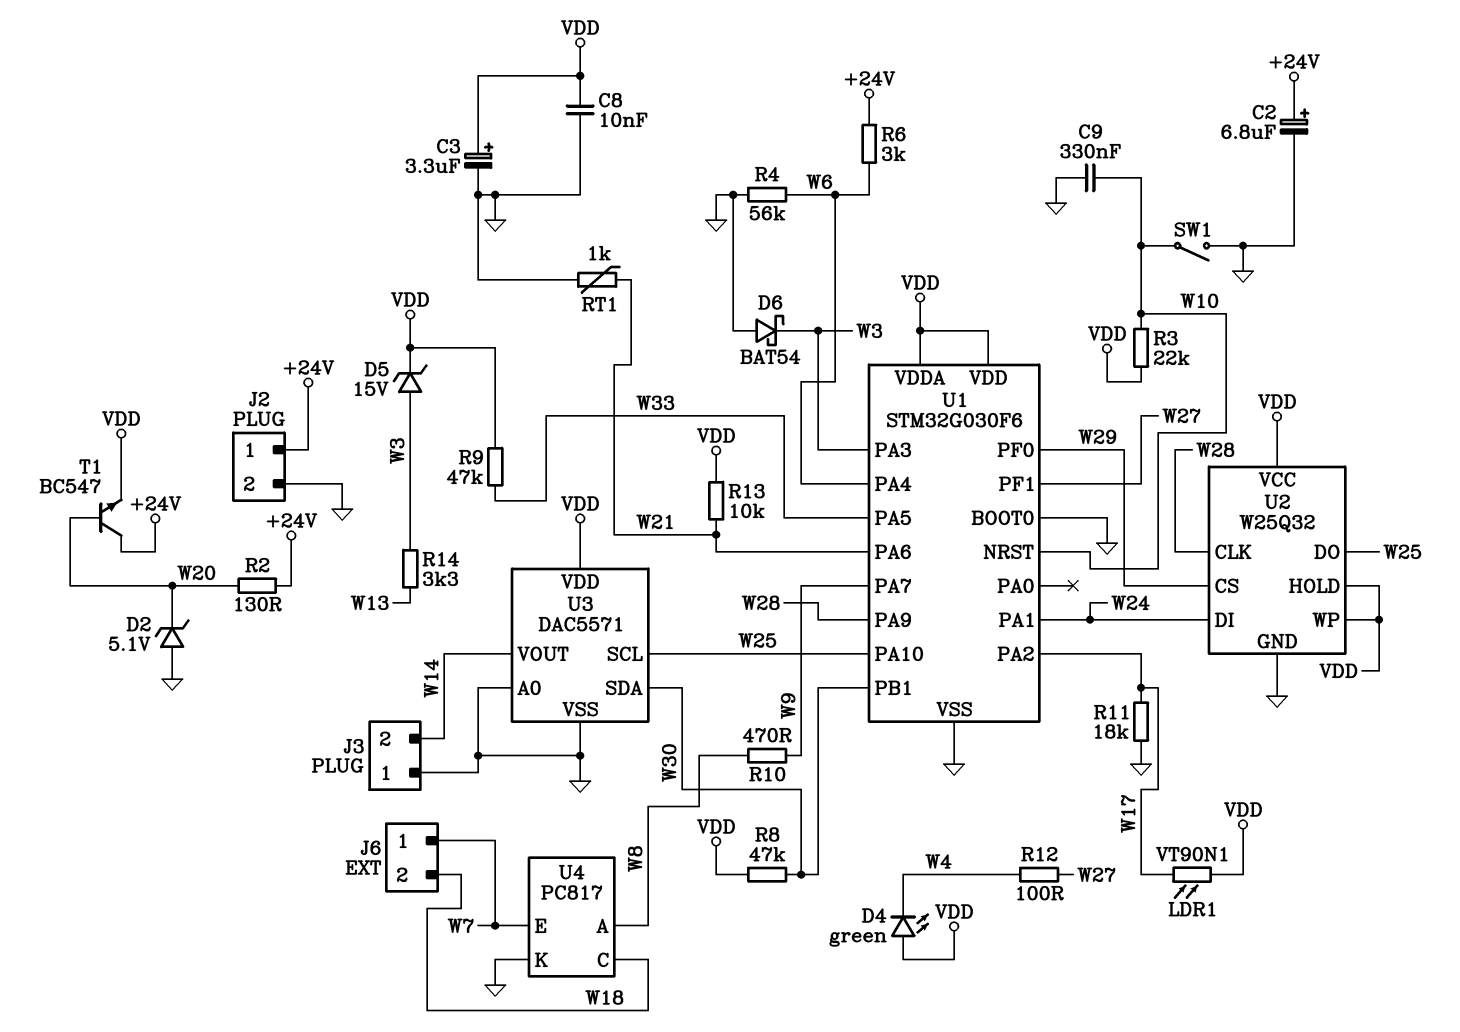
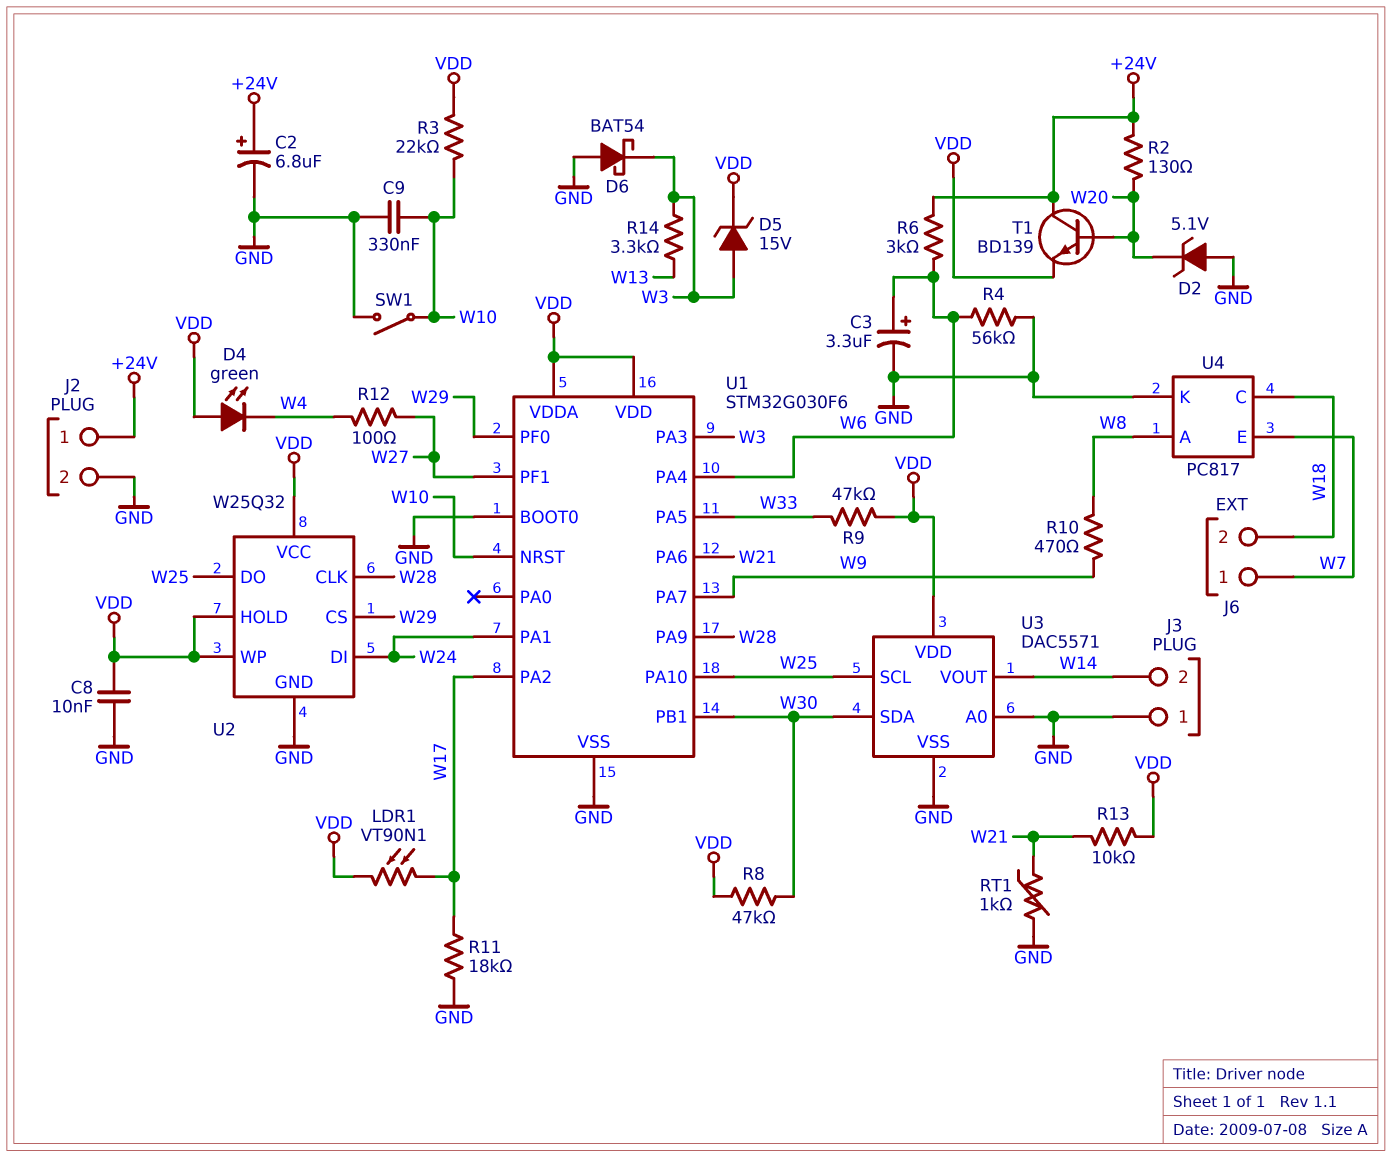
C3: 3.3uF (plus VDD, minus GND) -> 3.3uF (plus W6, minus GND)
T1: NPN BC547 (B W20, C +24V, E VDD) -> NPN BD139 (B W20, C +24V, E VDD)

